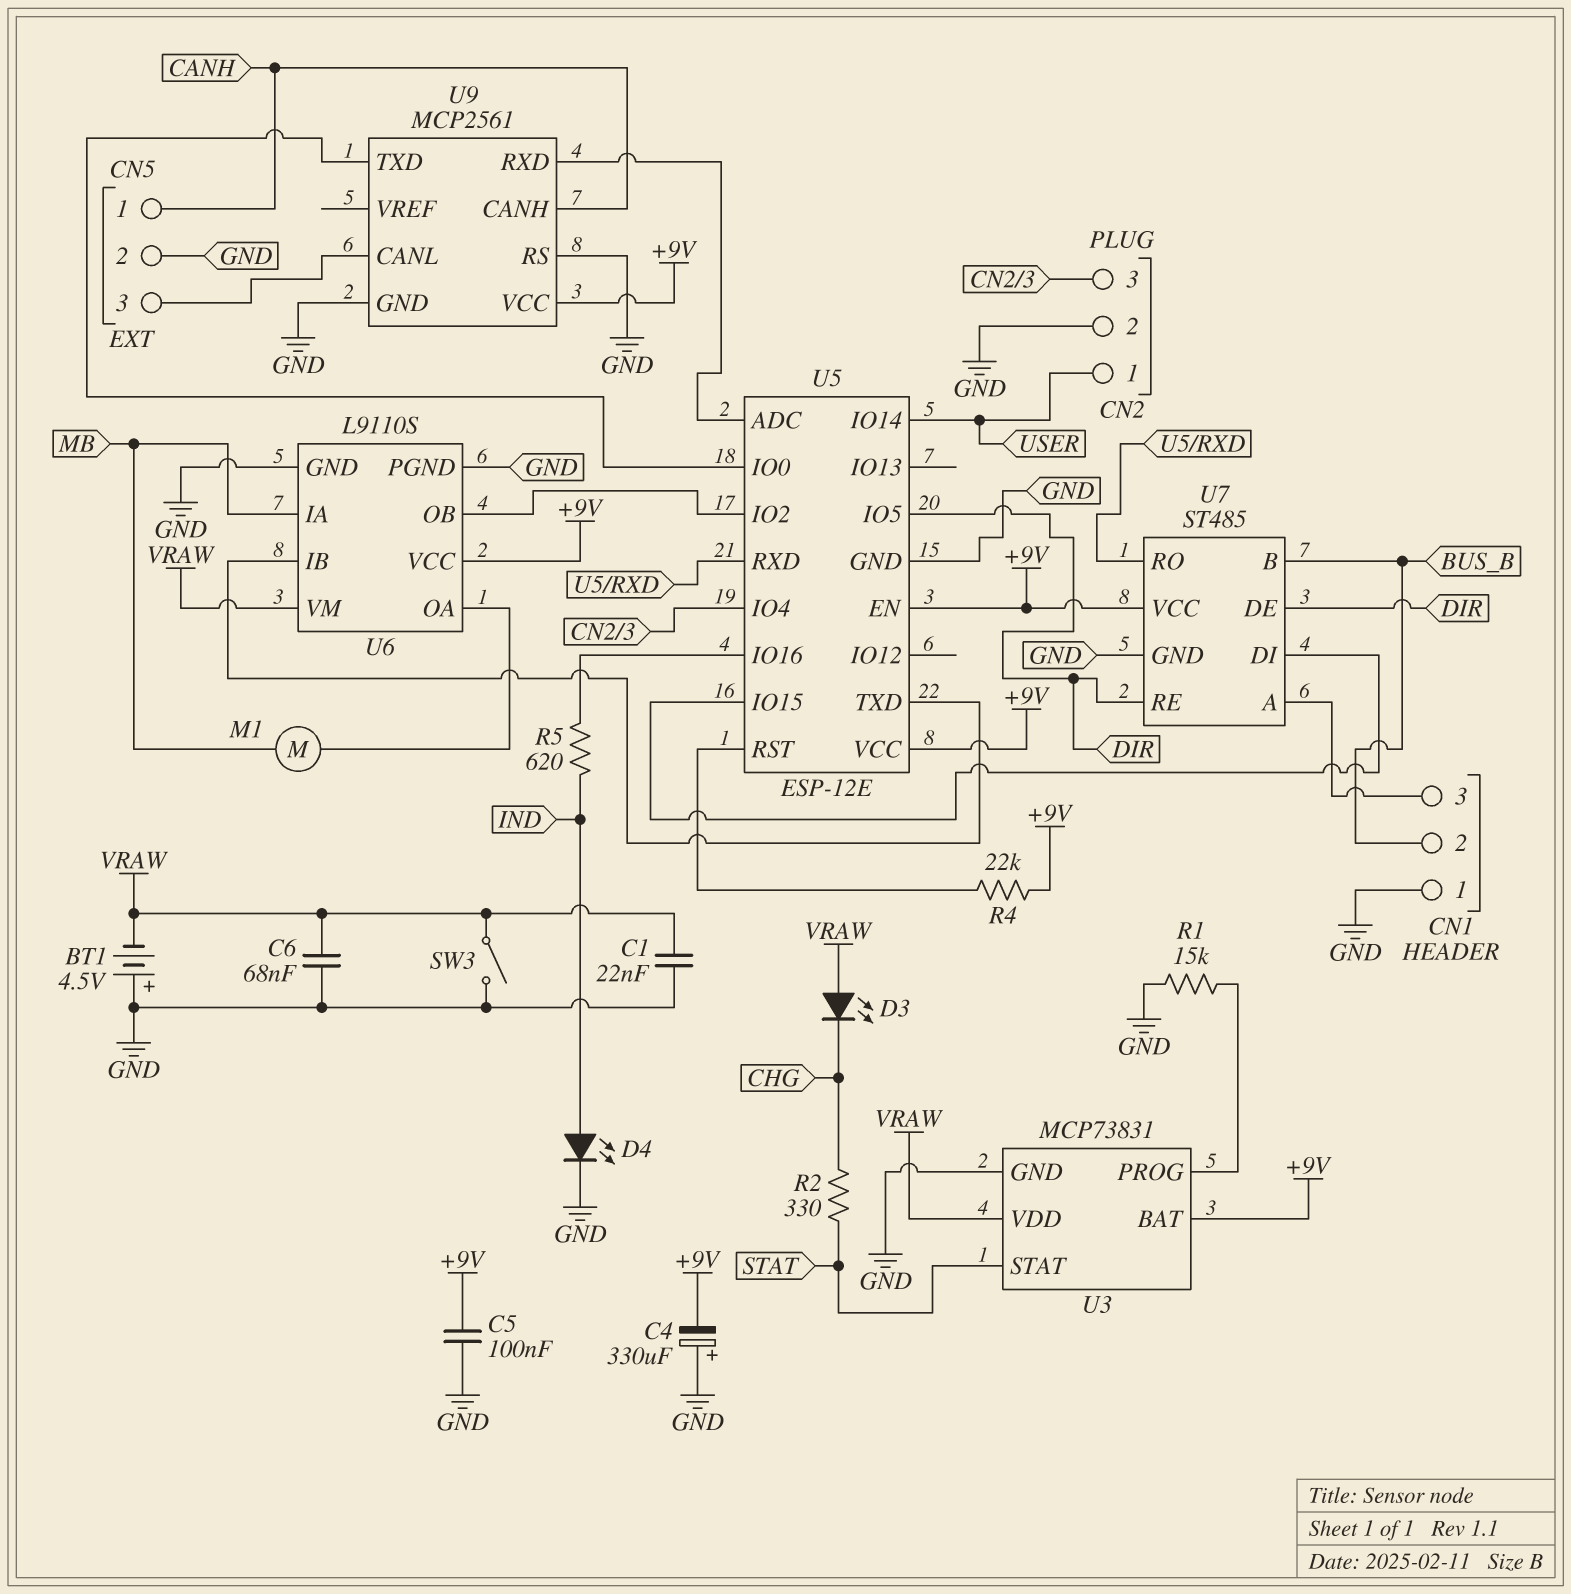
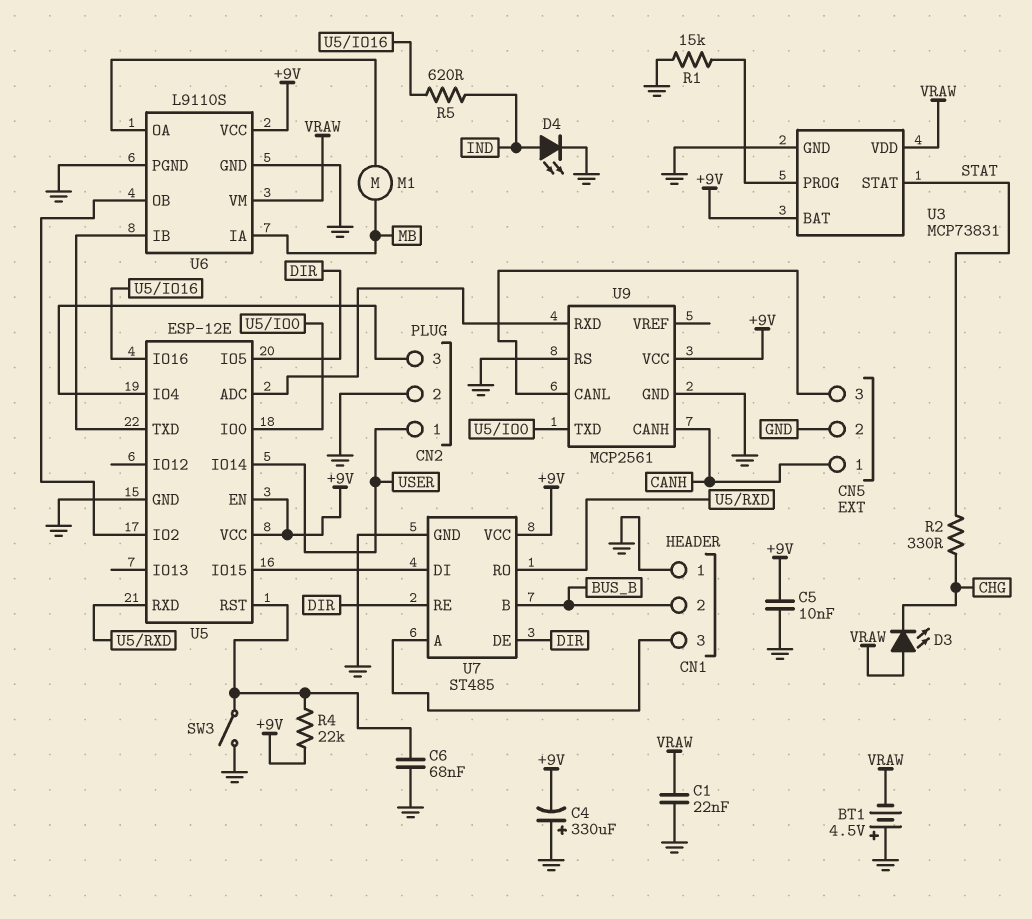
C5: 100nF (+9V, GND) -> 10nF (+9V, GND)
C6: 68nF (GND, VRAW) -> 68nF (GND, U5/RST)
SW3: switch (GND, VRAW) -> switch (GND, U5/RST)

